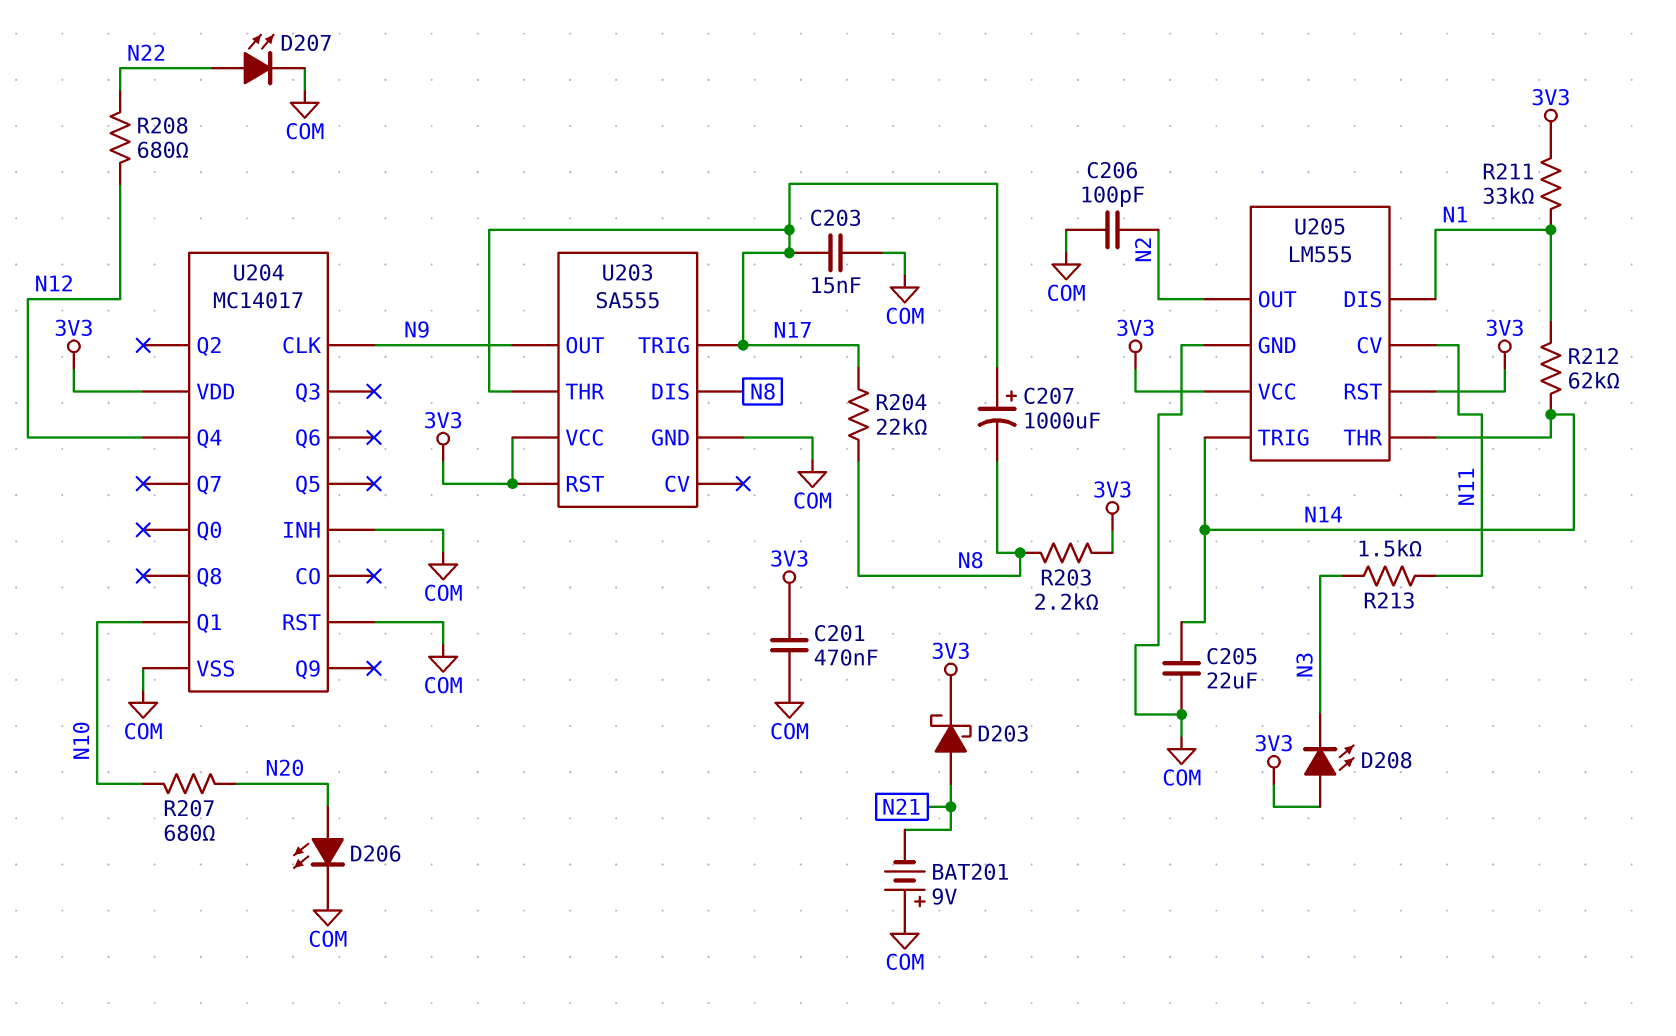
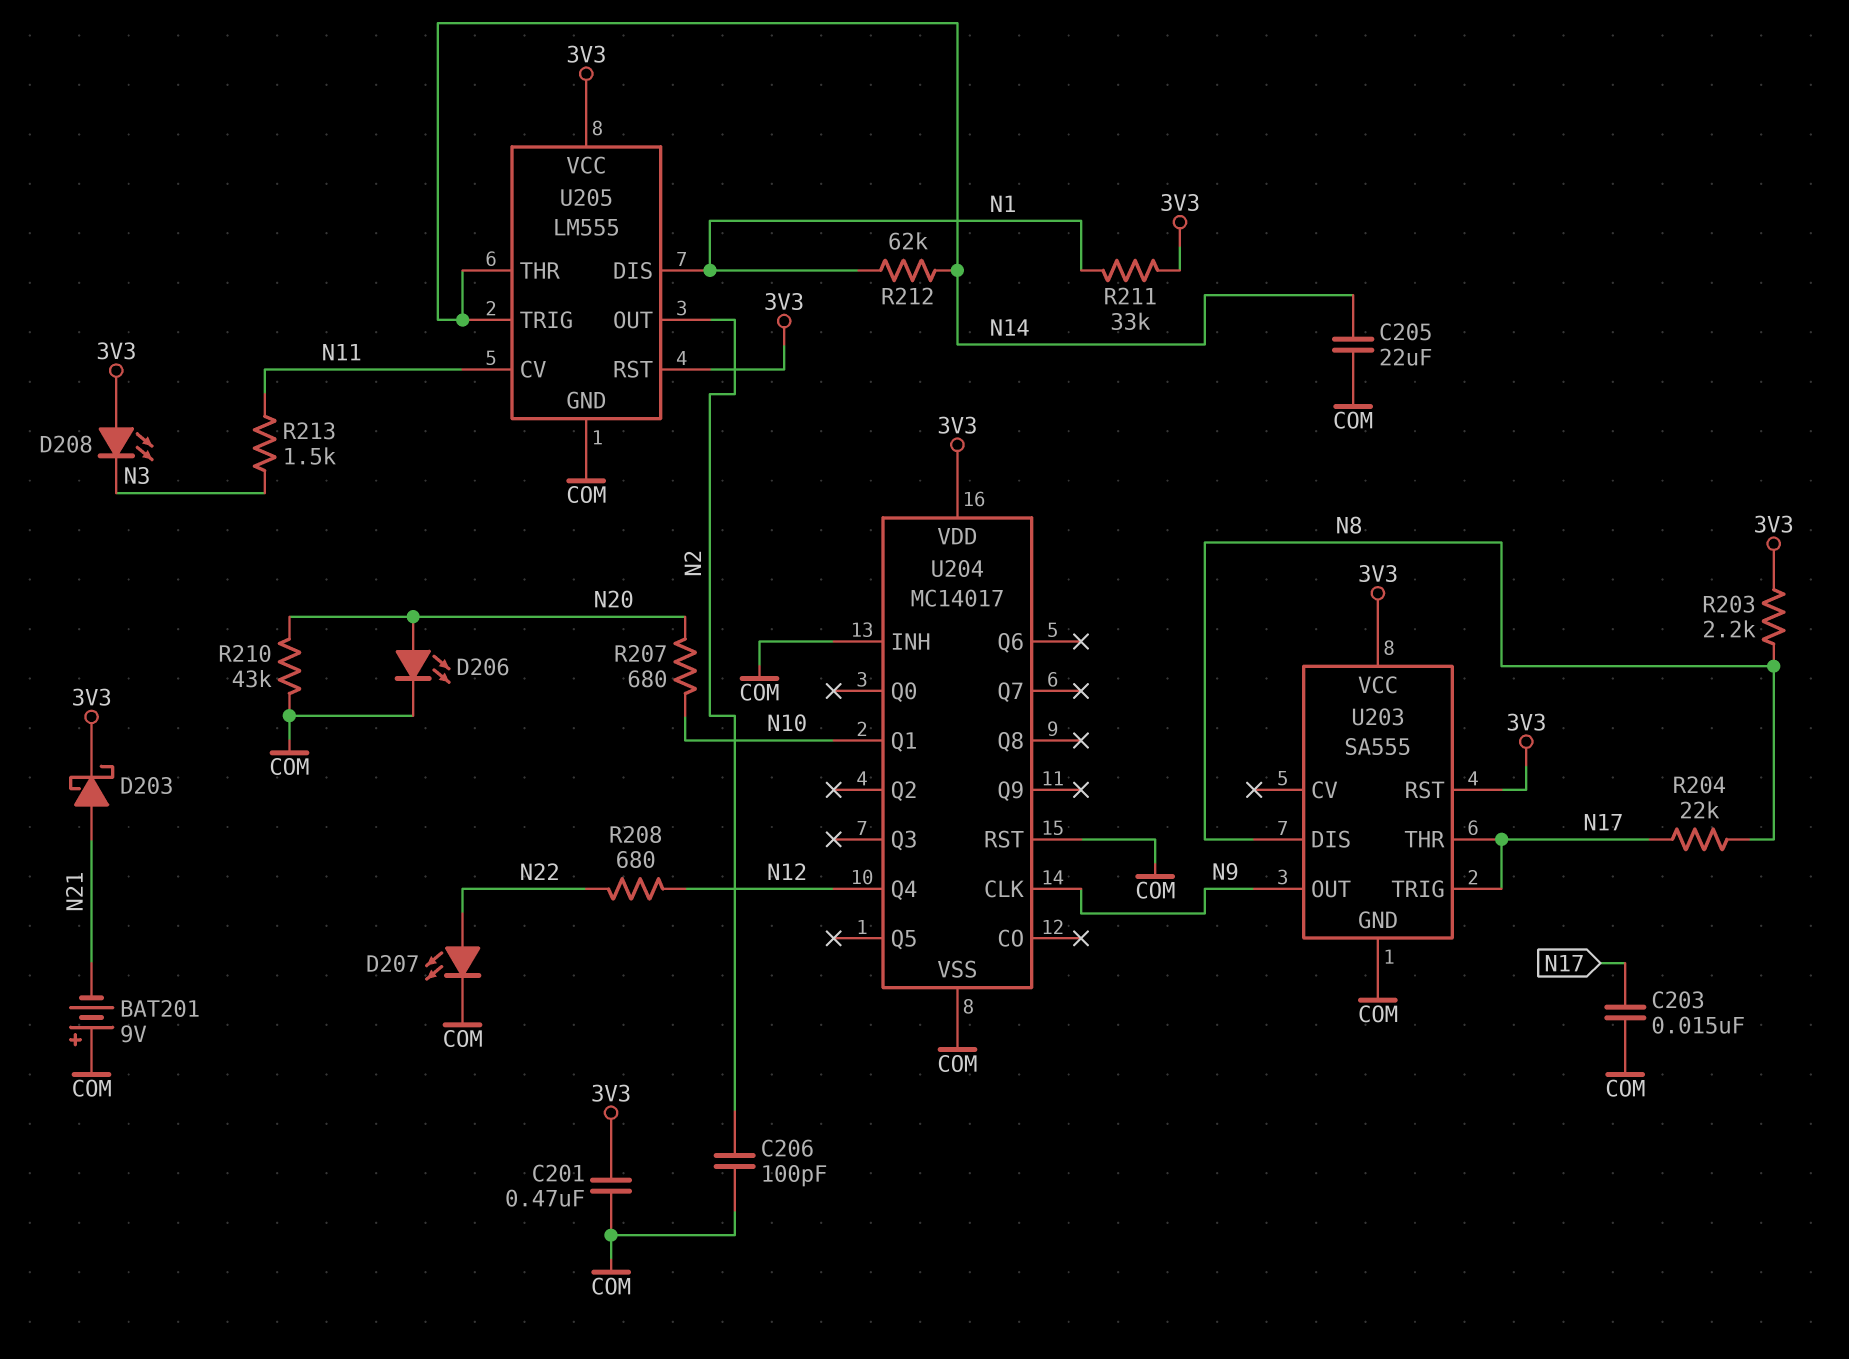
C207: 1000uF (plus N17, minus N8) -> none
R210: none -> 43k (COM, N20)

